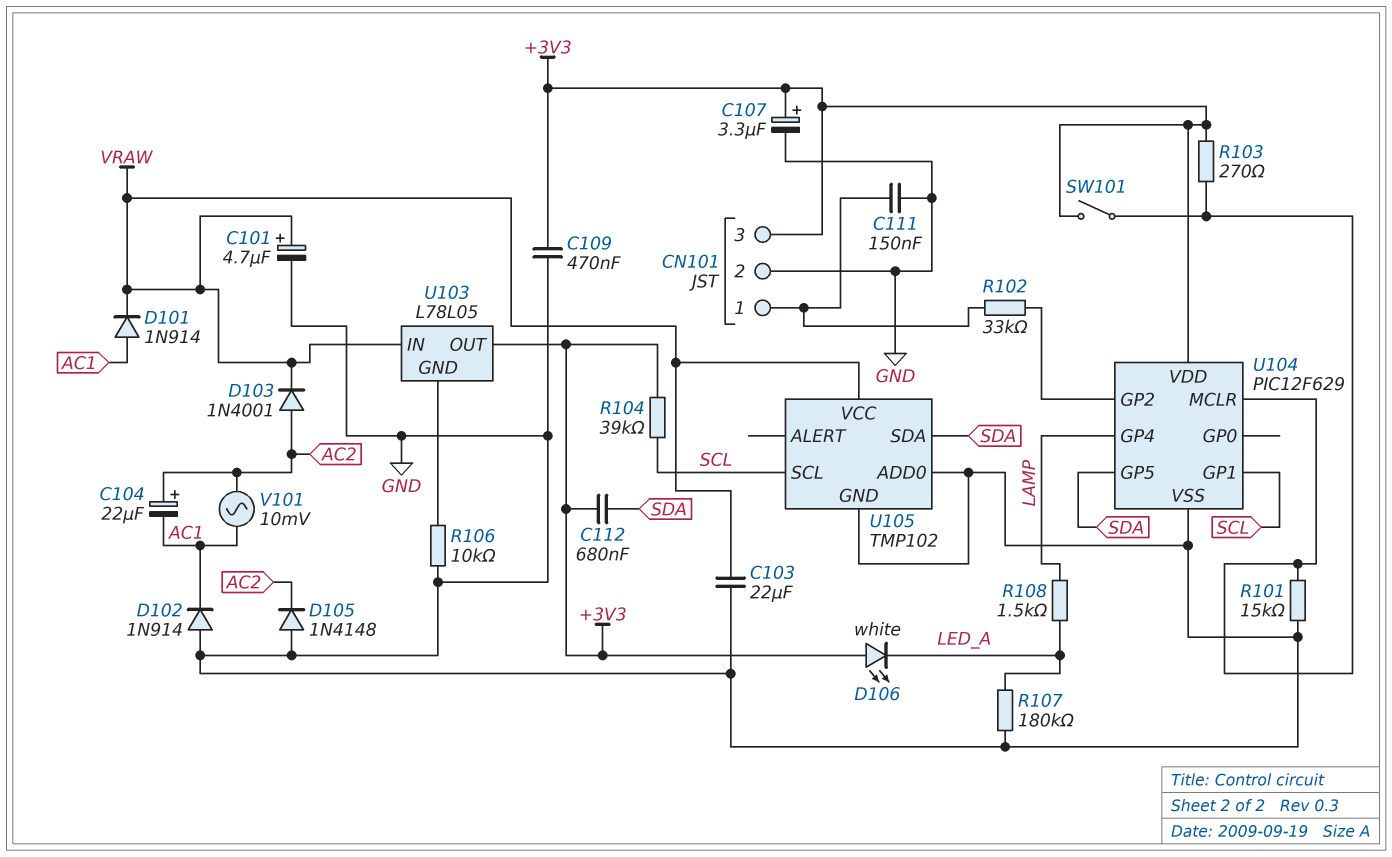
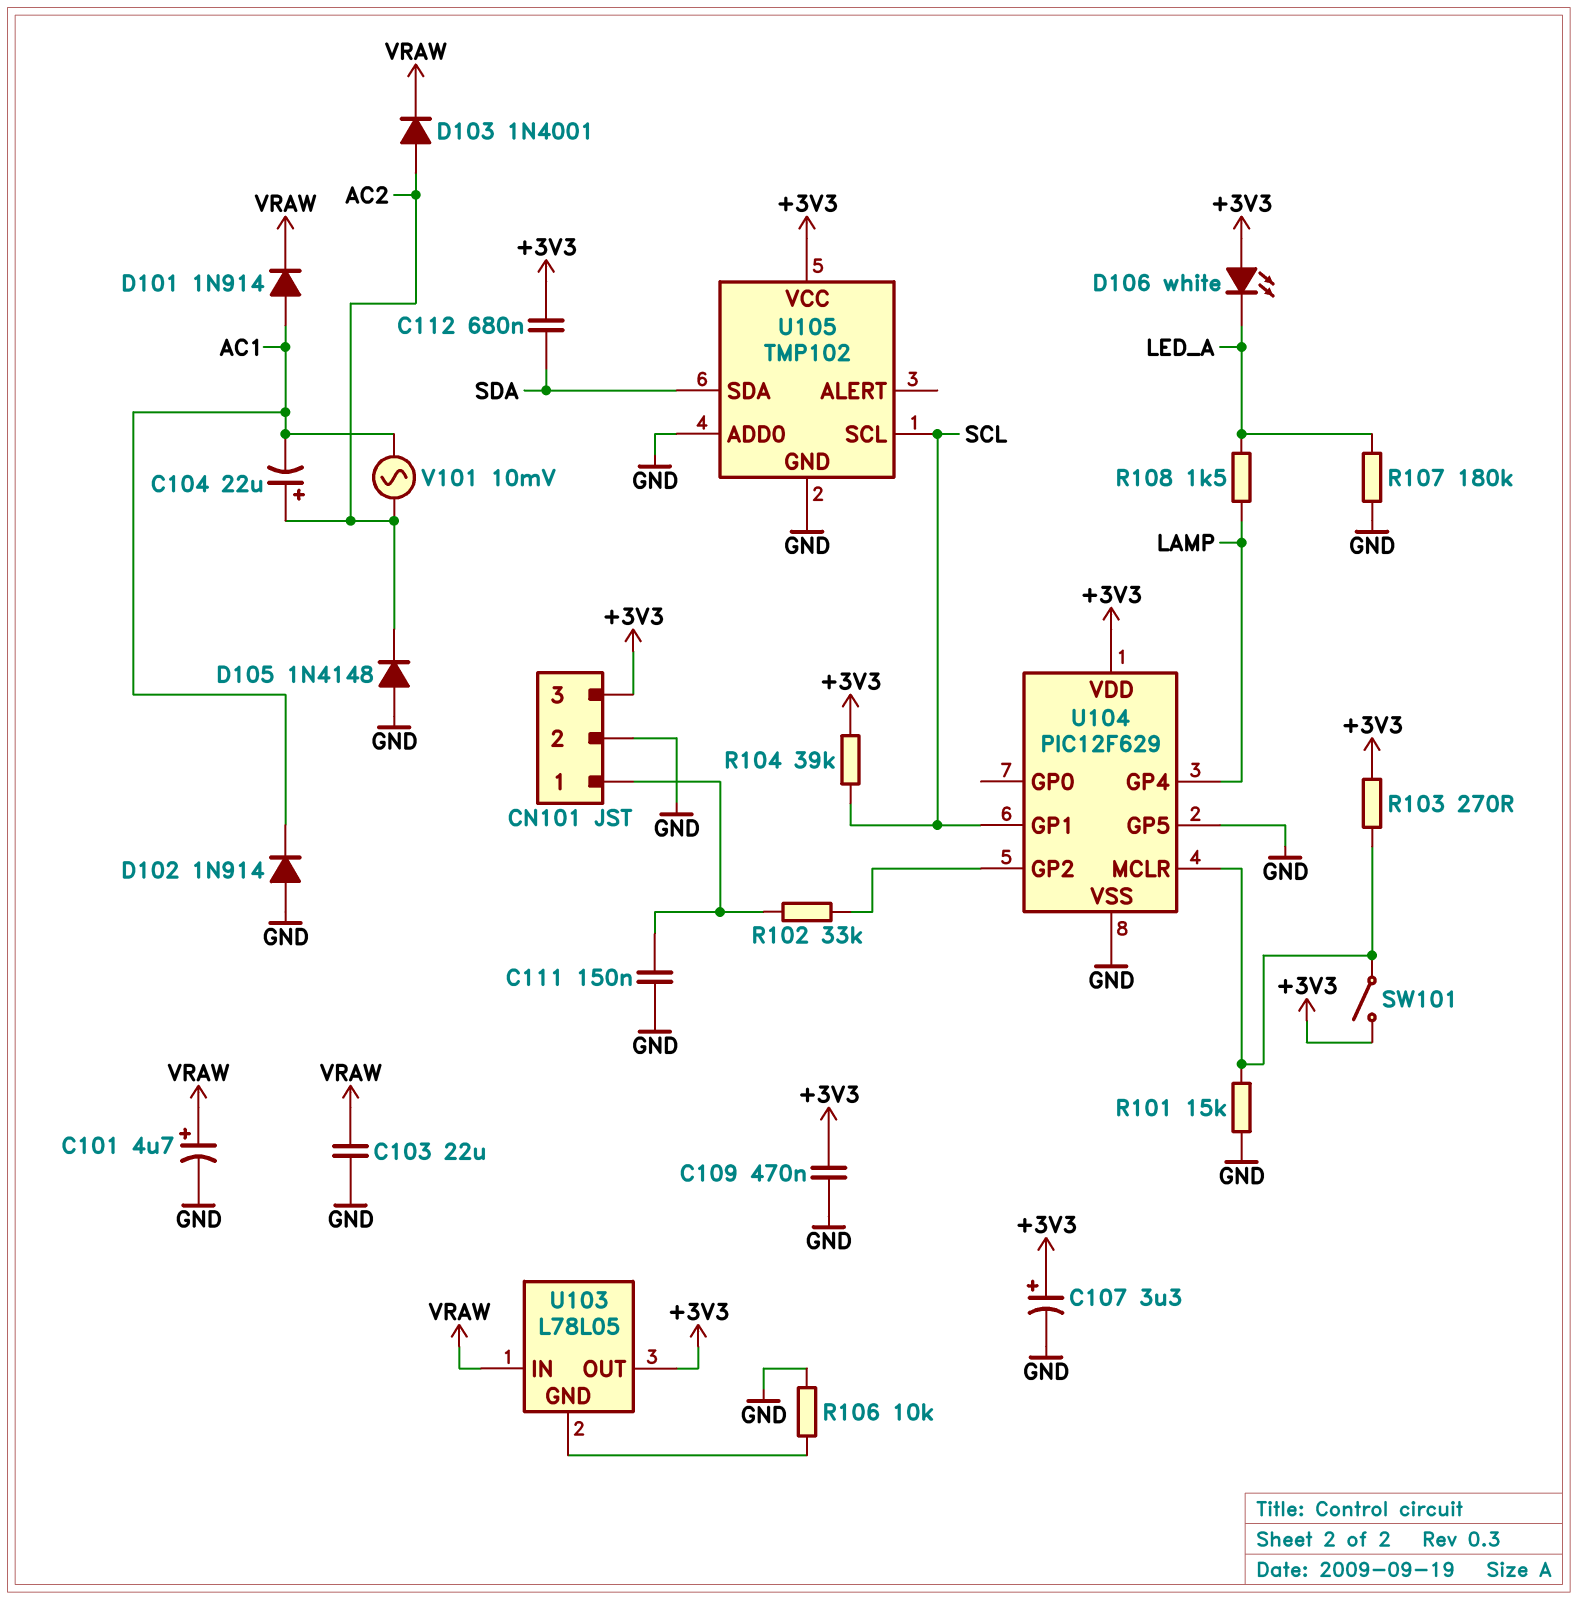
U104 pin GP5: SDA -> GND
U105 pin VCC: VRAW -> +3V3

